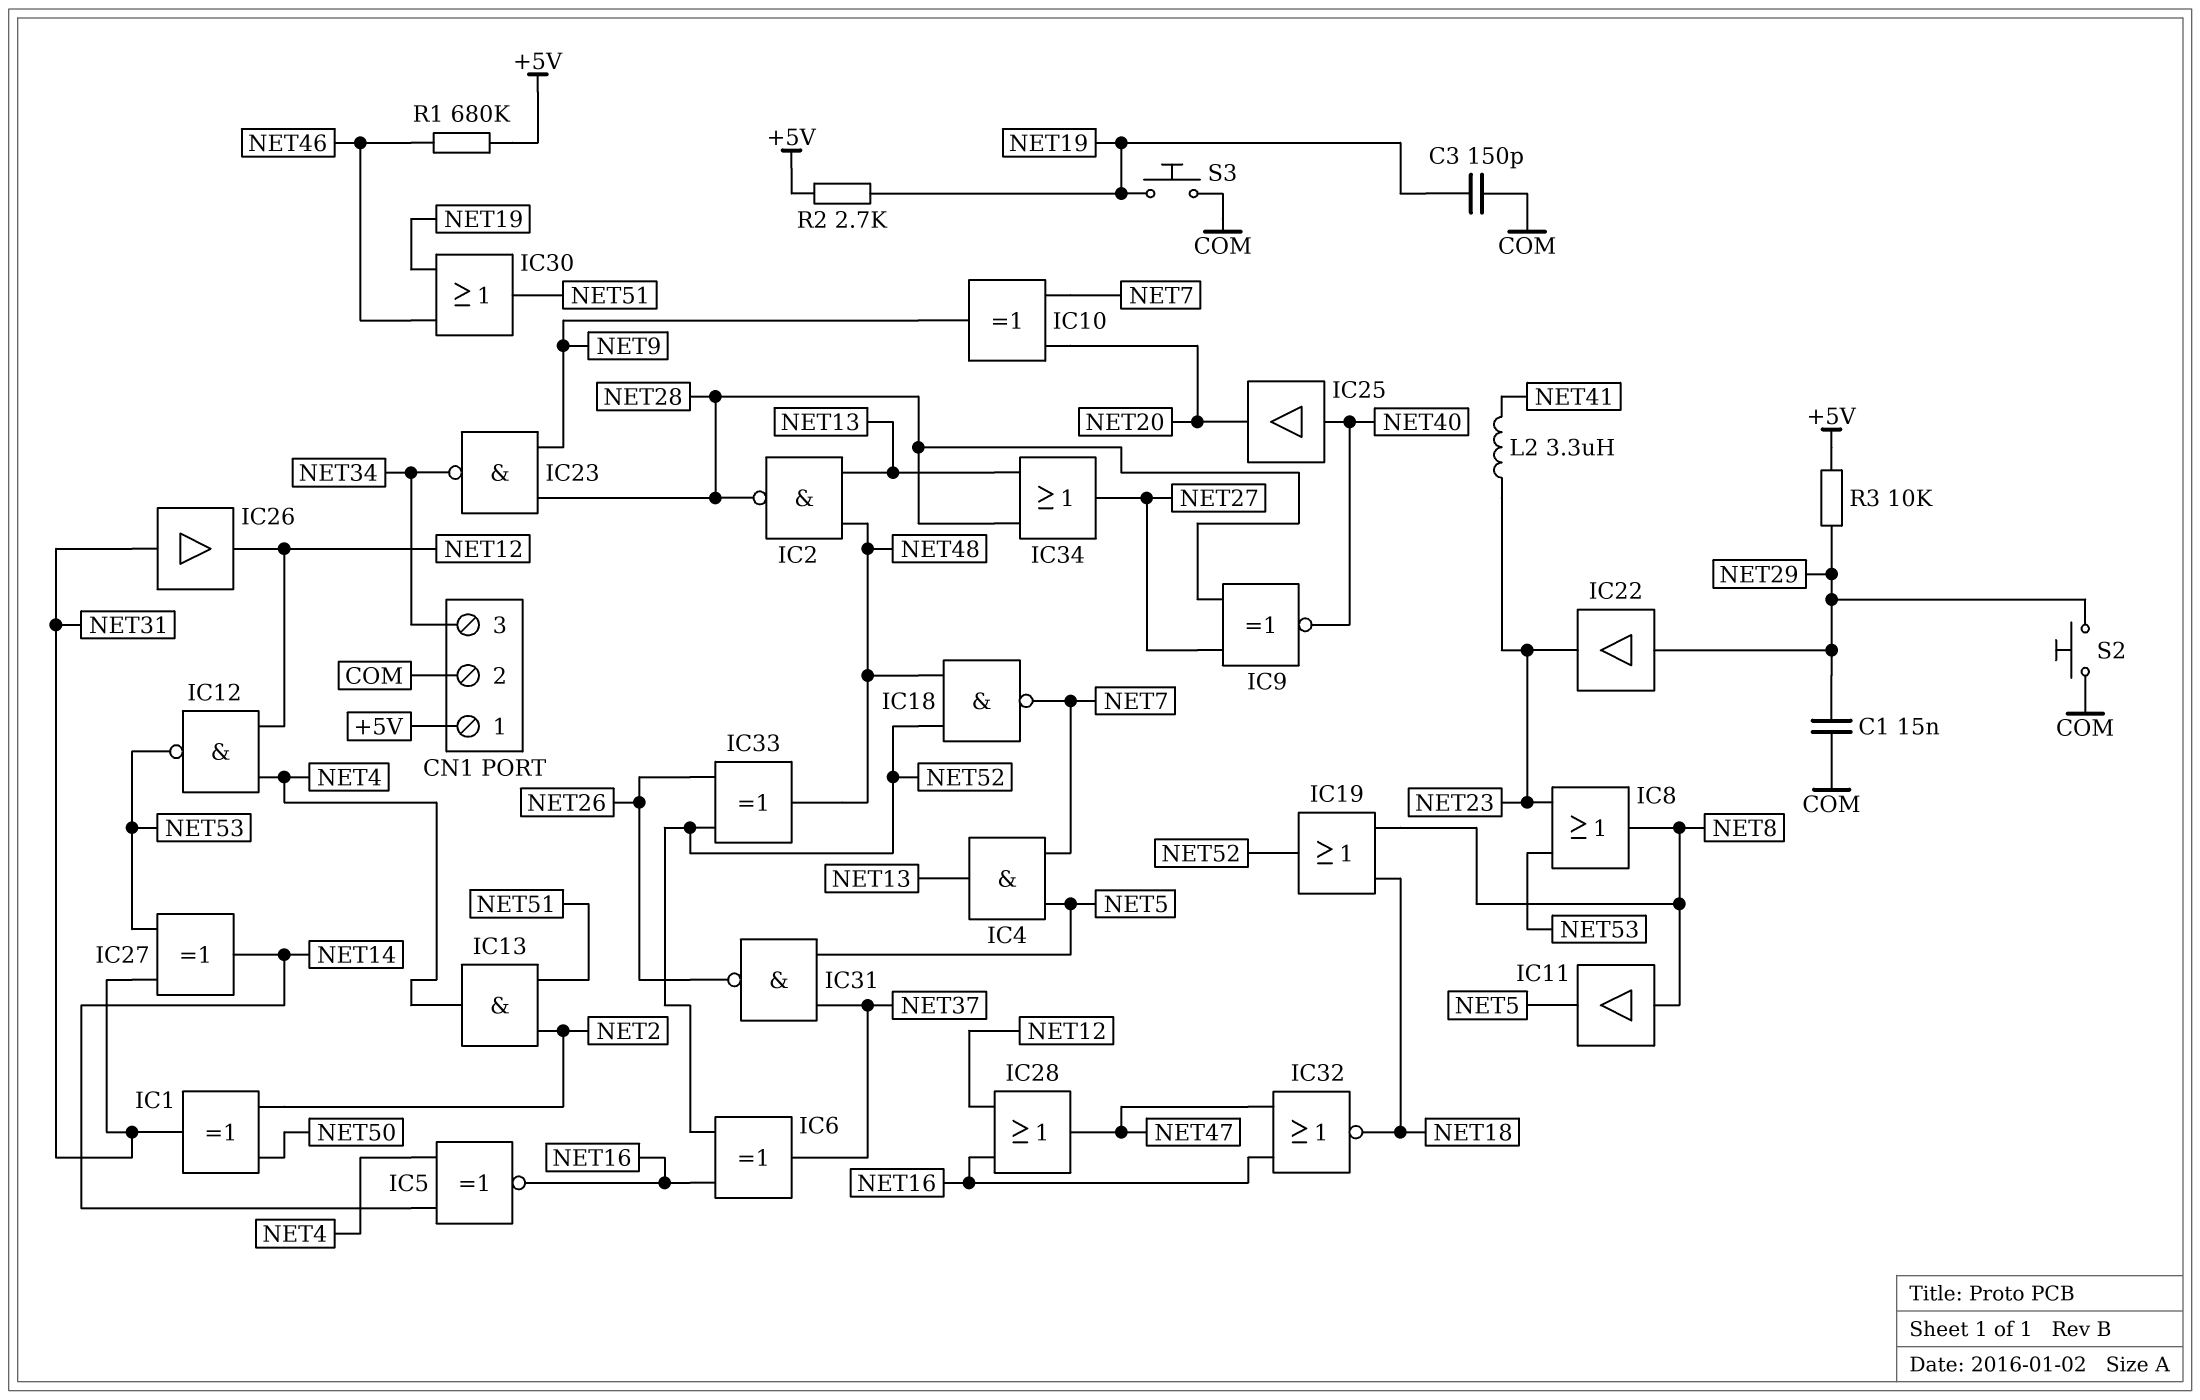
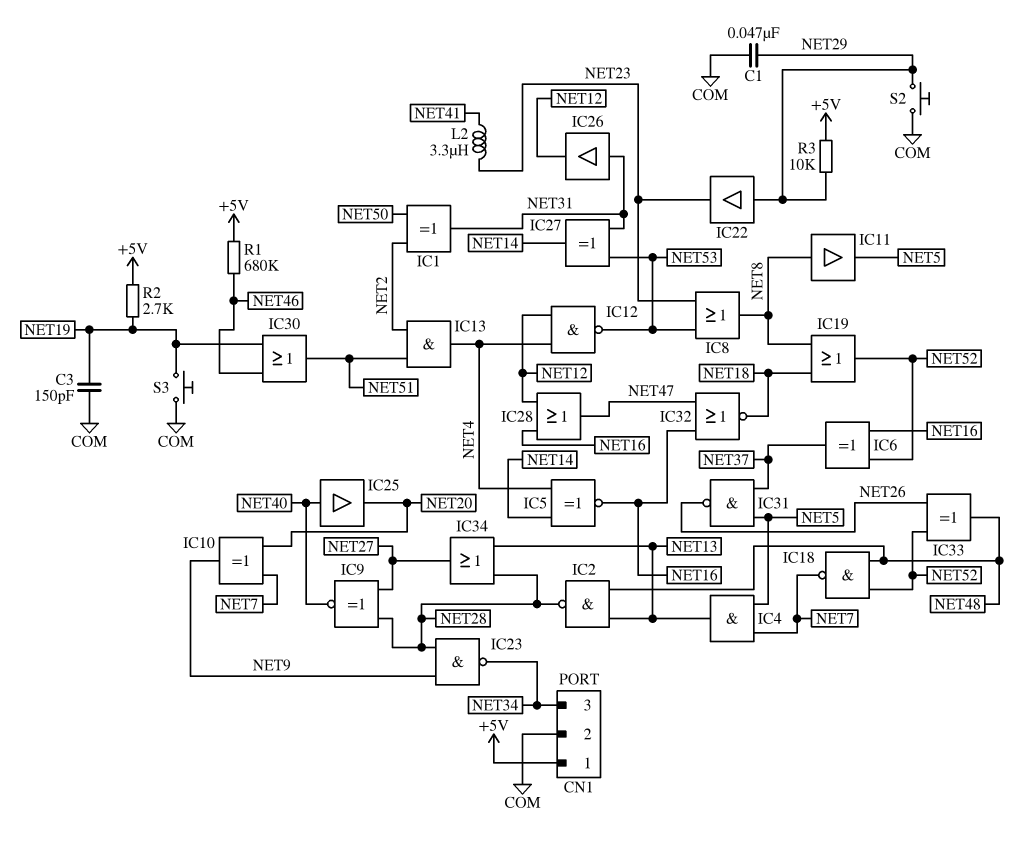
C1: 15nF (COM, NET29) -> 47nF (COM, NET29)

